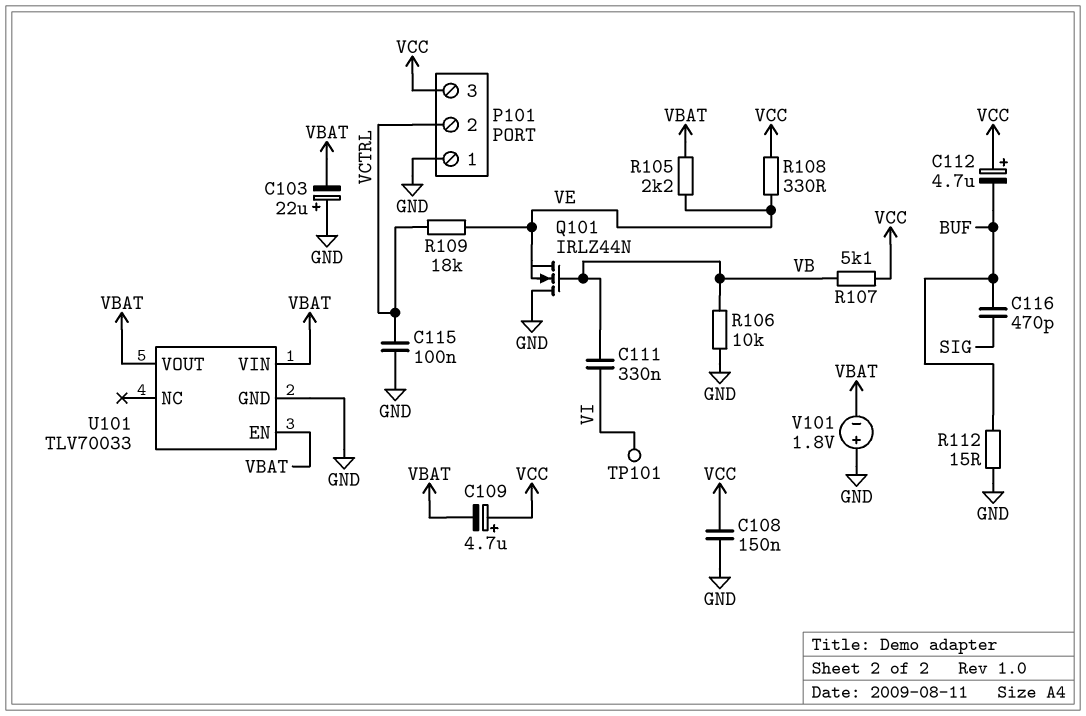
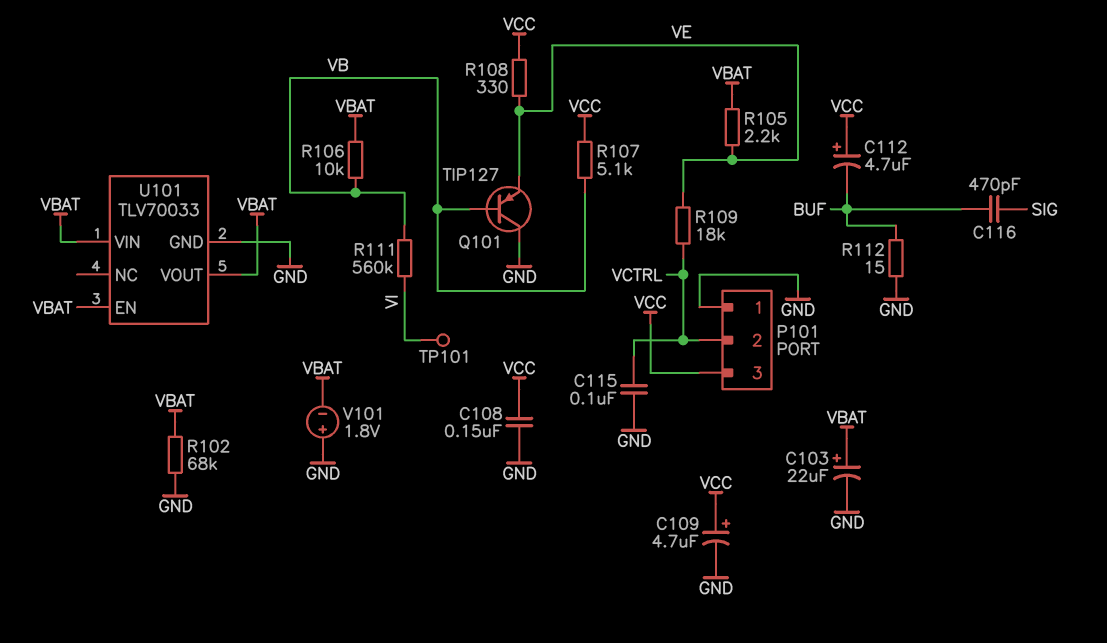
C103: 22uF (plus GND, minus VBAT) -> 22uF (plus VBAT, minus GND)
C109: 4.7uF (plus VCC, minus VBAT) -> 4.7uF (plus VCC, minus GND)
C111: 330nF (VB, VI) -> none
Q101: NMOS IRLZ44N (G VB, D GND, S VE) -> PNP TIP127 (B VB, C GND, E VE)
R102: none -> 68k (GND, VBAT)
R106: 10k (GND, VB) -> 10k (VB, VBAT)
R111: none -> 560k (VB, VI)

